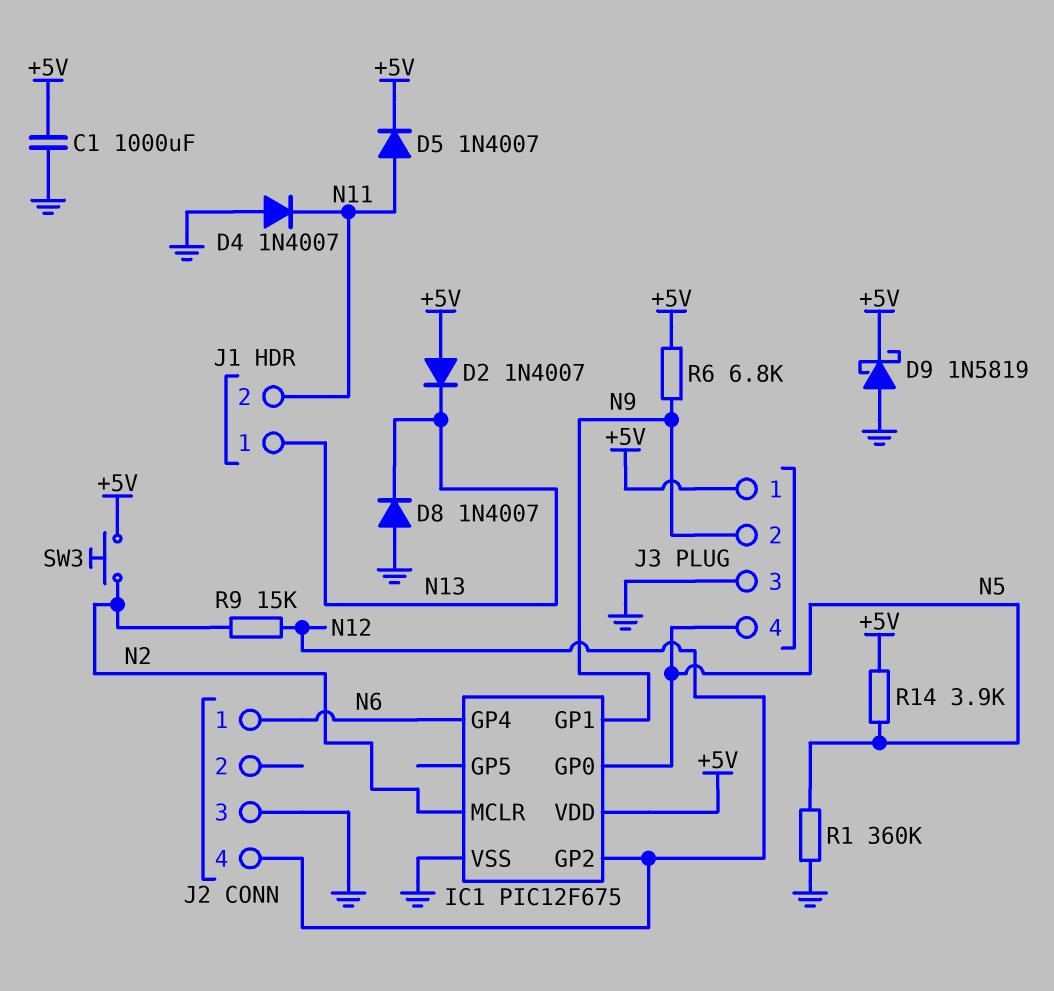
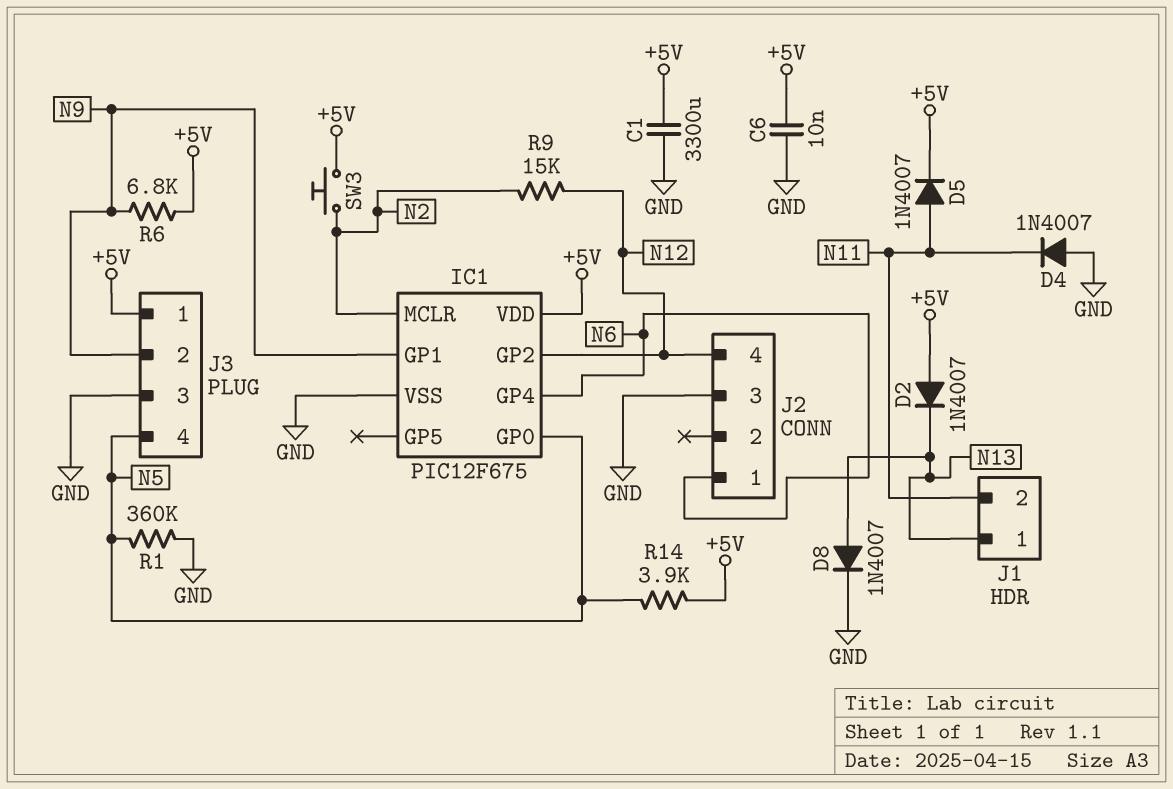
C1: 1000uF (+5V, GND) -> 3300uF (+5V, GND)
C6: none -> 10nF (+5V, GND)
D8: diode 1N4007 (A GND, K N13) -> diode 1N4007 (A N13, K GND)
D9: schottky 1N5819 (A GND, K +5V) -> none

